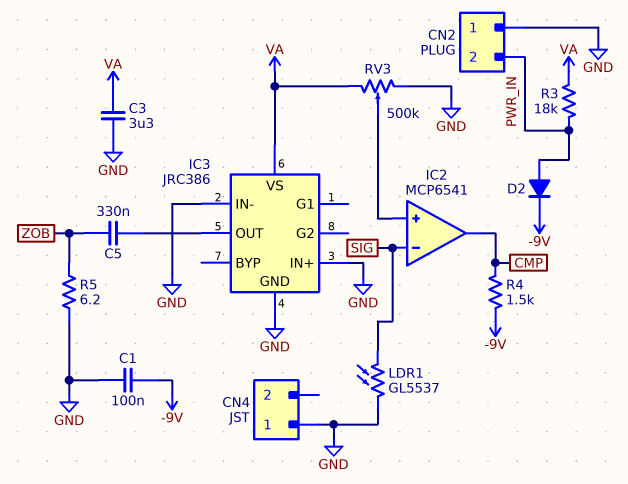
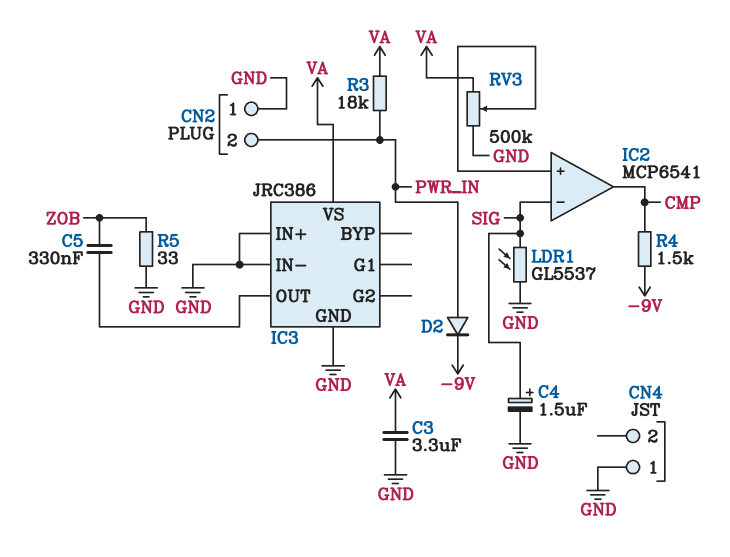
C1: 100nF (-9V, GND) -> none
C4: none -> 1.5uF (plus SIG, minus GND)
R5: 6.2 (GND, ZOB) -> 33 (GND, ZOB)

